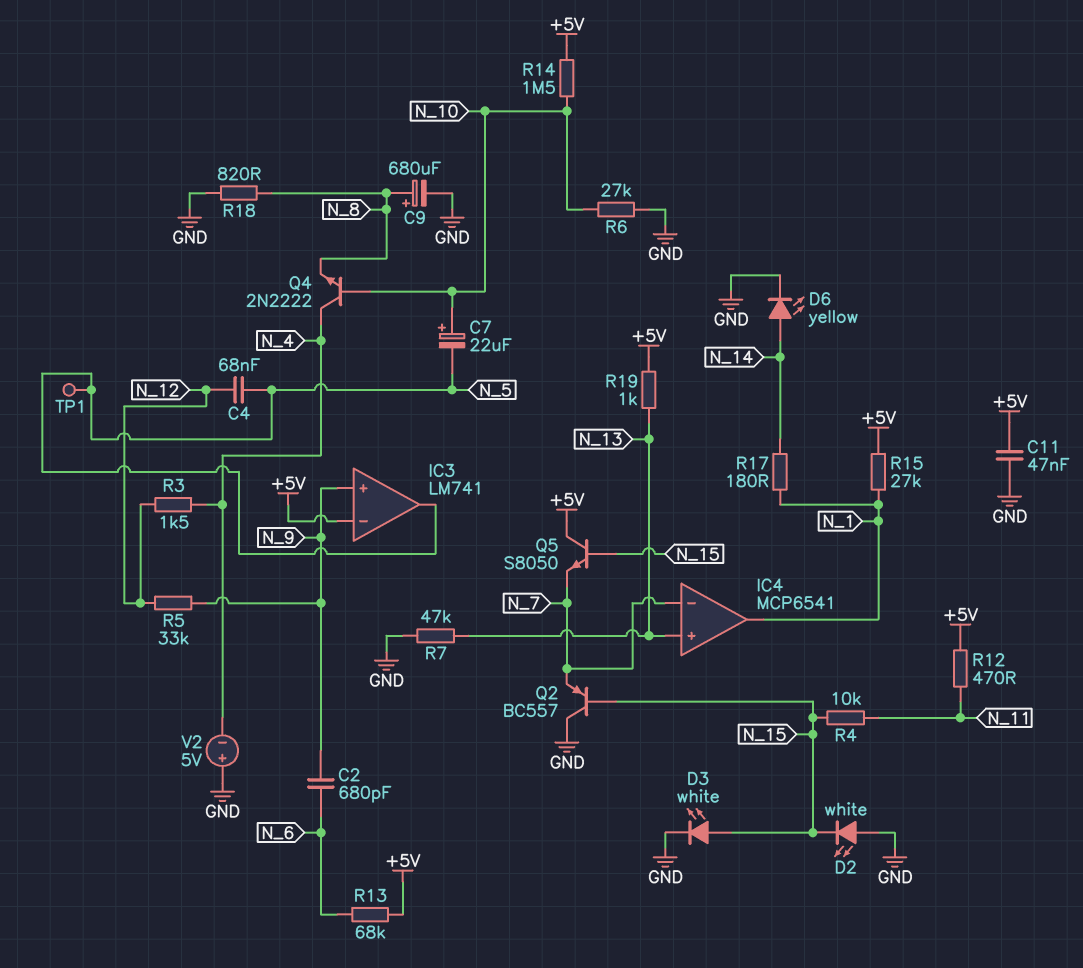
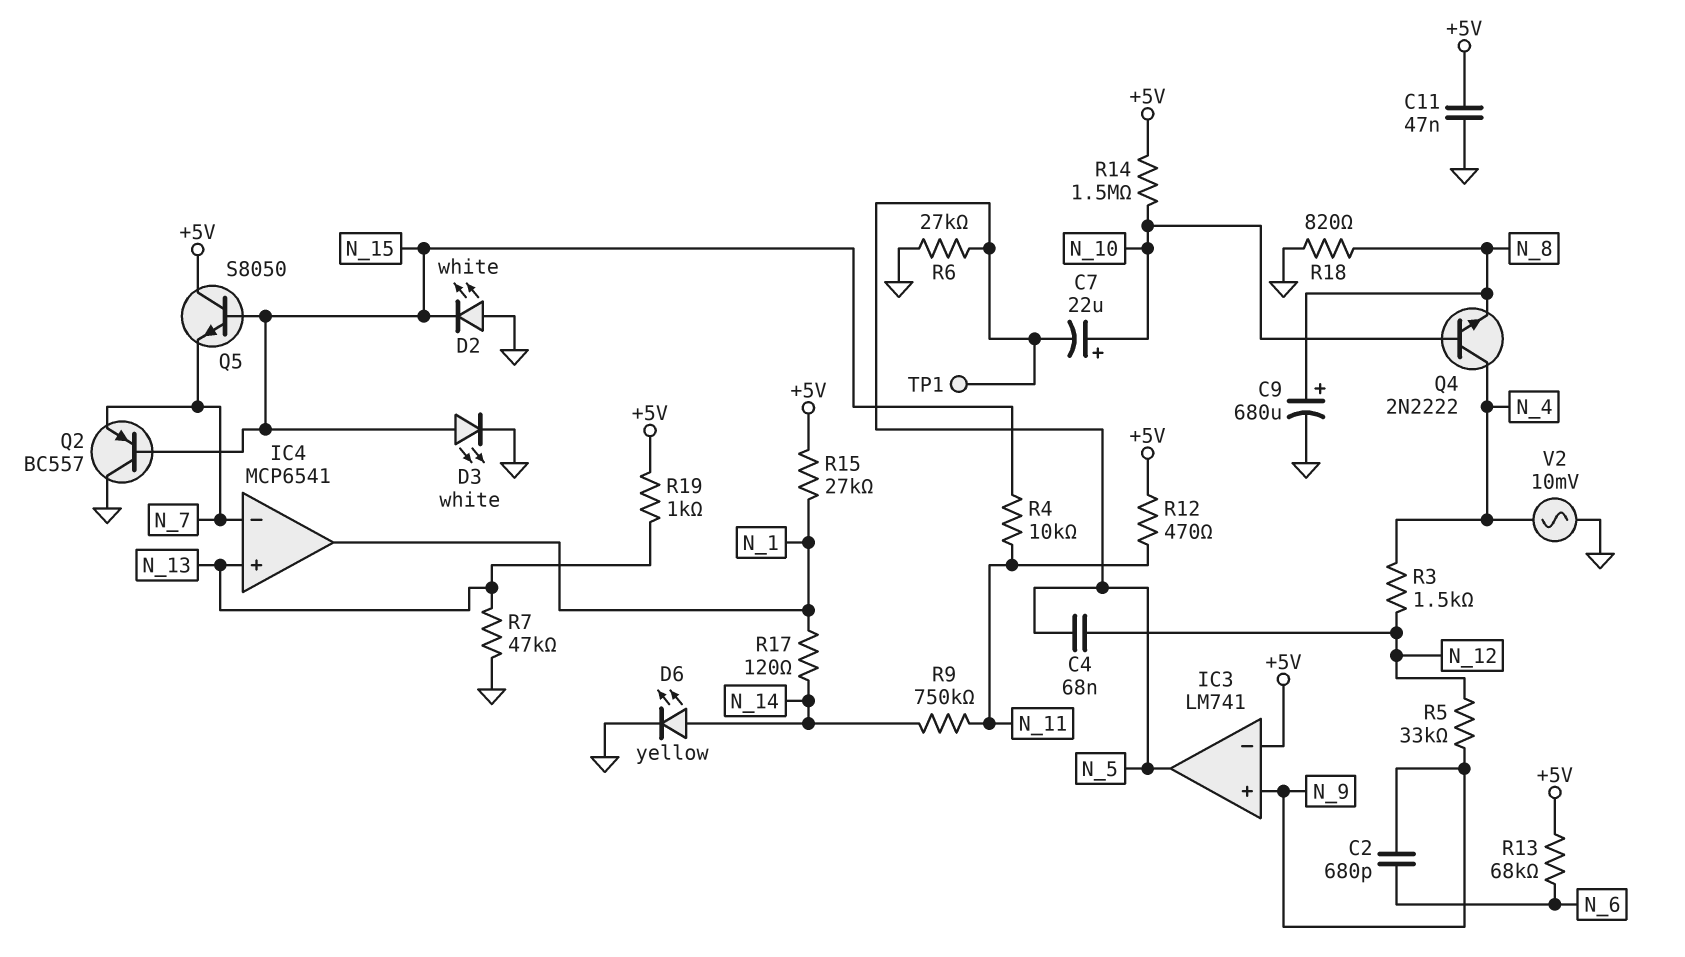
R6: 27k (GND, N_10) -> 27k (GND, N_5)
R9: none -> 750k (N_11, N_14)
R17: 180 (N_1, N_14) -> 120 (N_1, N_14)
V2: 5V (plus GND, minus N_4) -> AC 10mV (GND, N_4)

